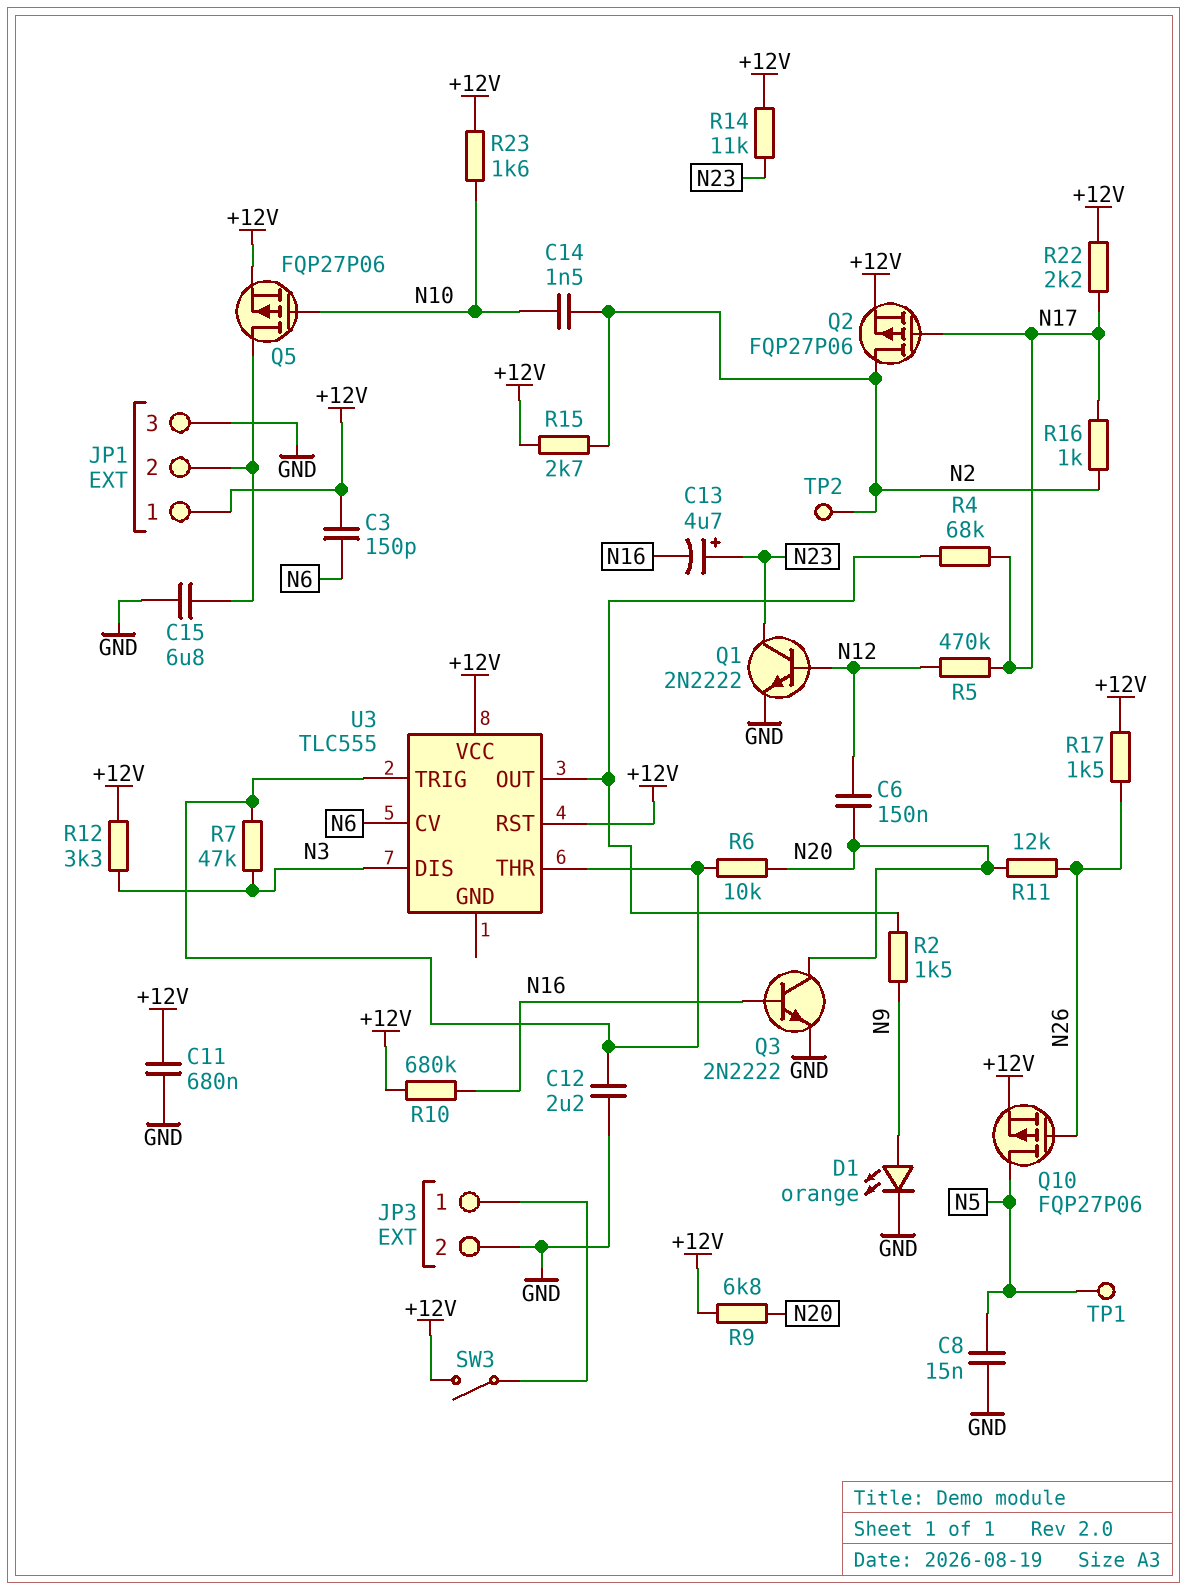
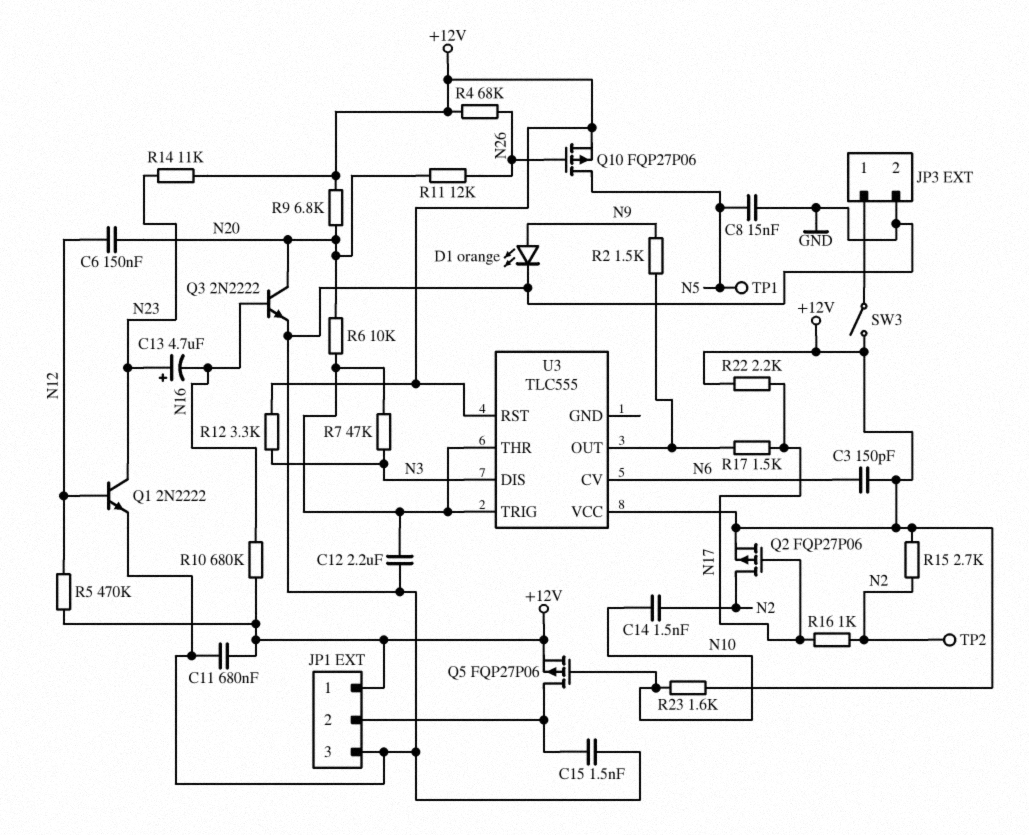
C15: 6.8uF (GND, JP1/2) -> 1.5nF (GND, JP1/2)
R4: 68k (N17, U3/OUT) -> 68k (+12V, N26)
R5: 470k (N12, N17) -> 470k (+12V, N12)
R17: 1.5k (+12V, N26) -> 1.5k (N17, U3/OUT)

